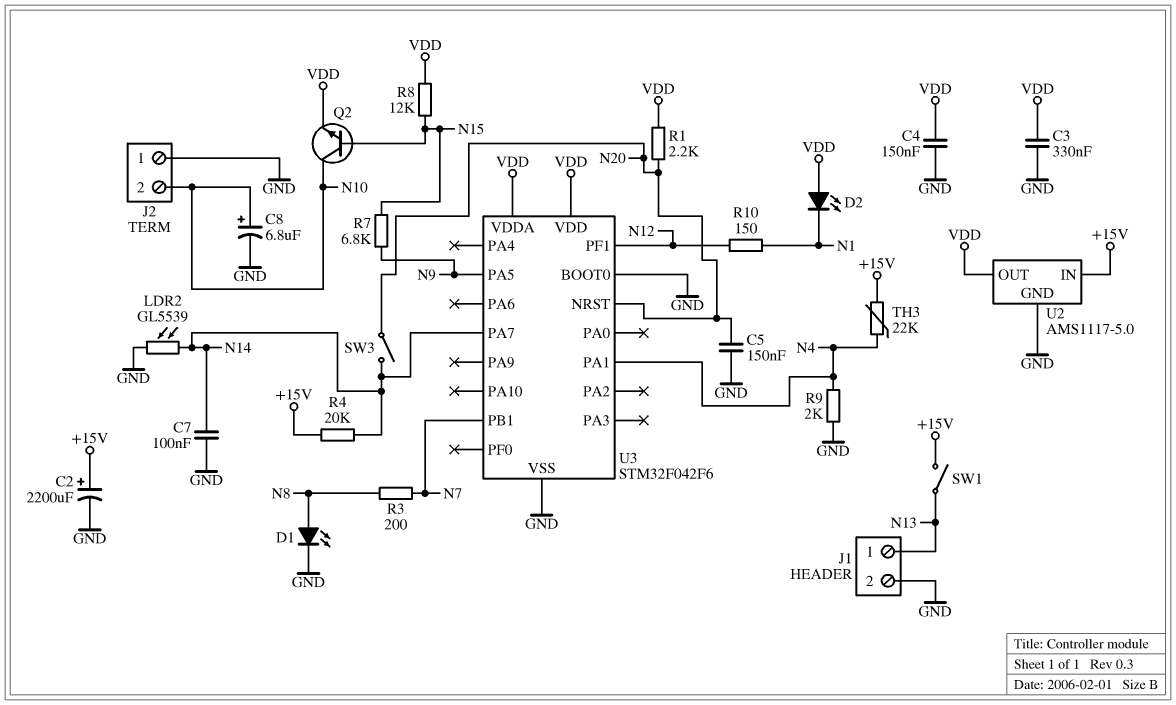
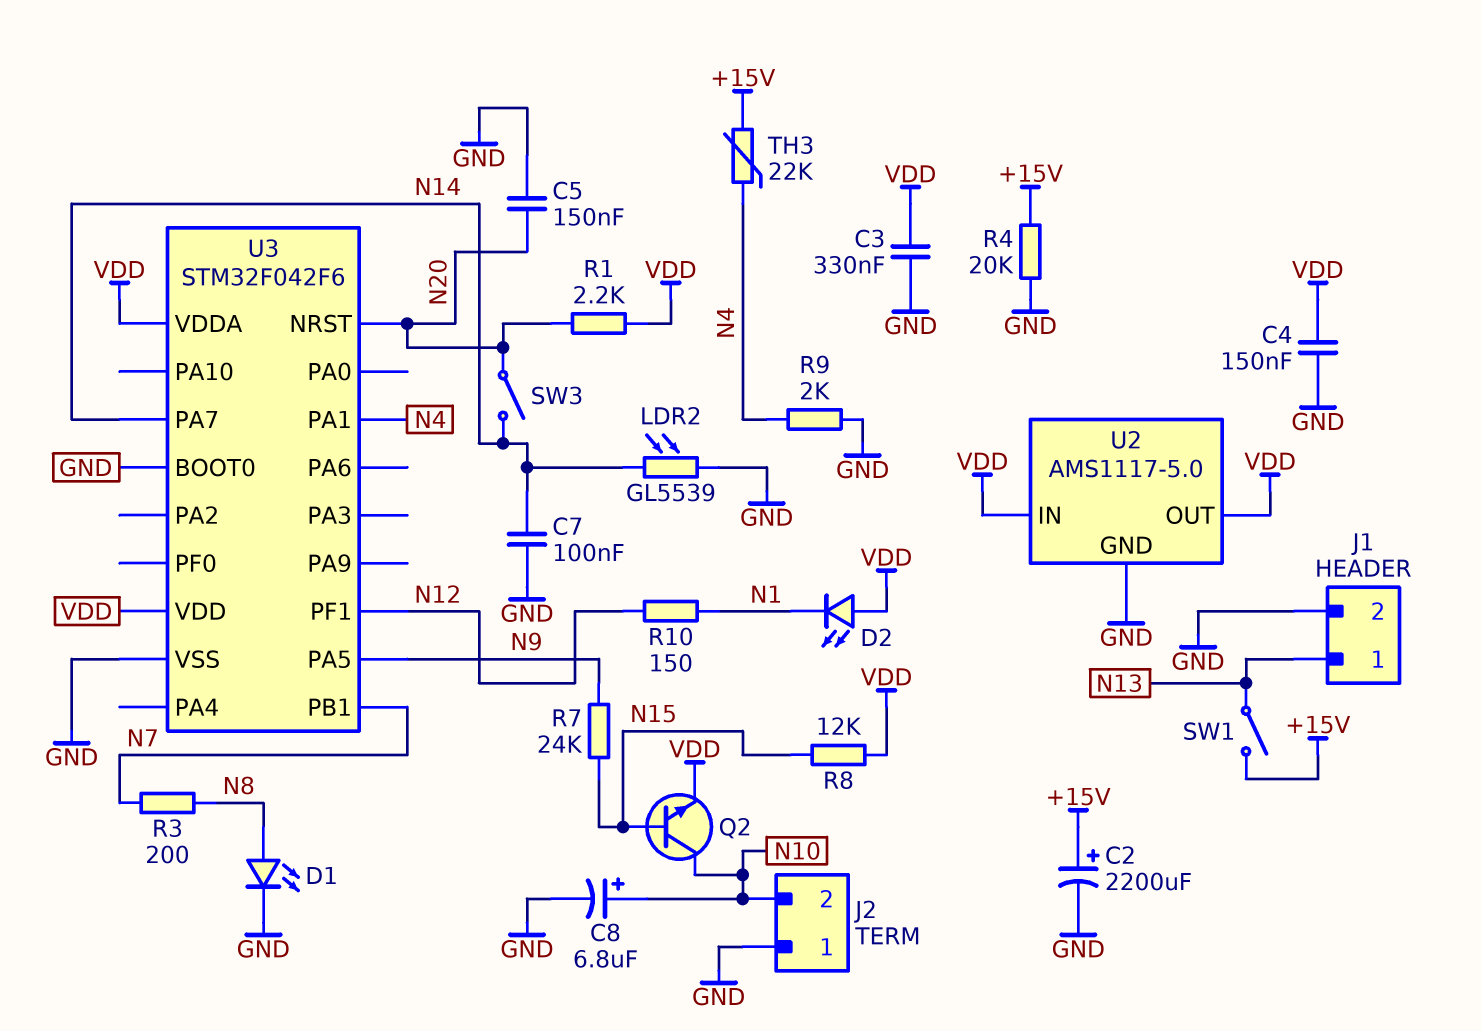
R4: 20k (+15V, N14) -> 20k (+15V, GND)
R7: 6.8k (N9, N15) -> 24k (N9, N15)
U2 pin IN: +15V -> VDD

